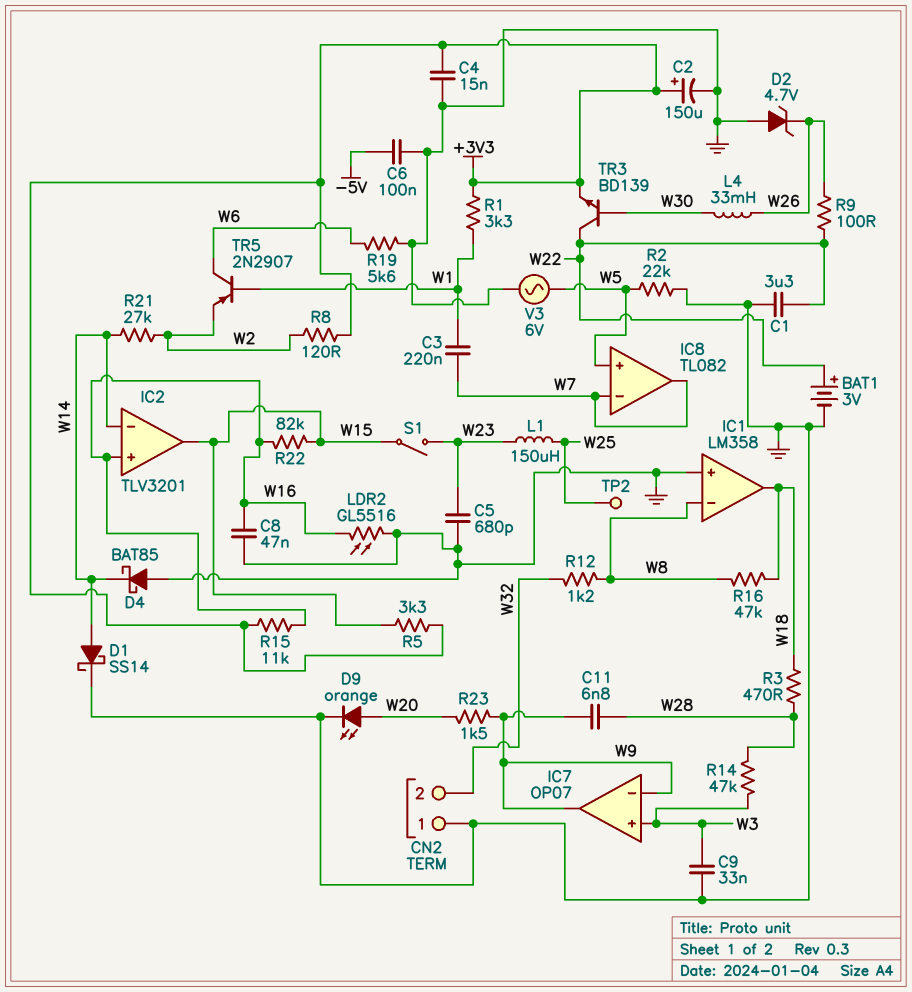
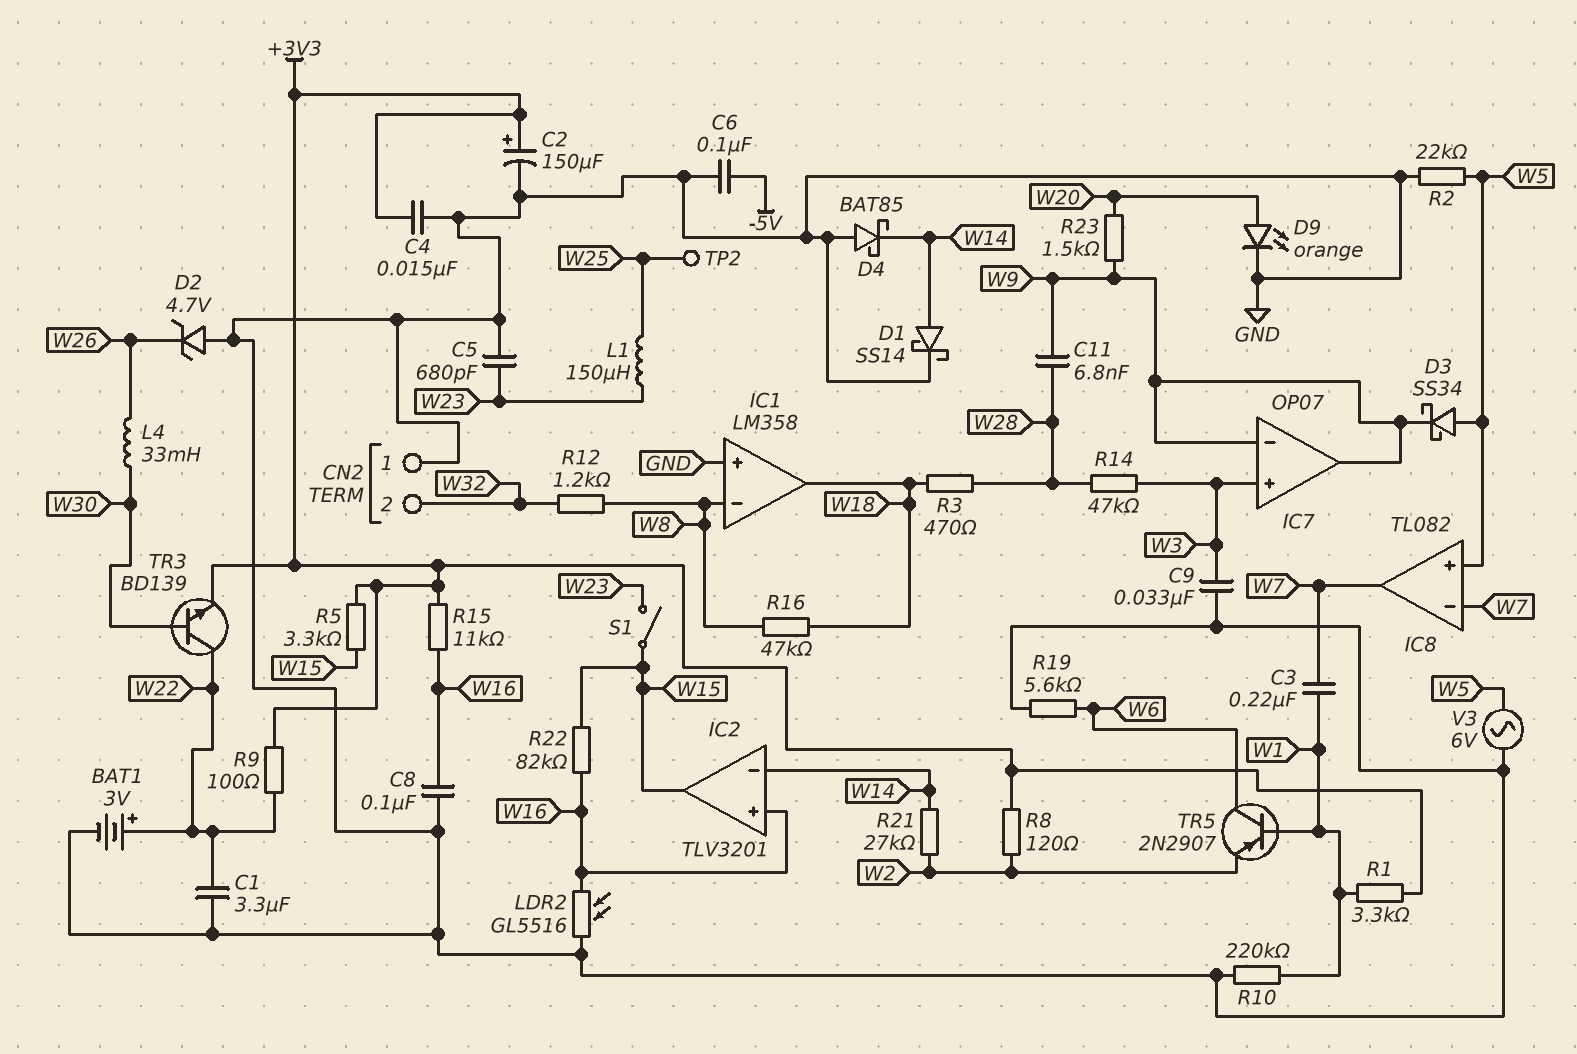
C8: 47nF (GND, W16) -> 100nF (GND, W16)
D3: none -> schottky SS34 (A W5, K W9)
R9: 100 (W22, W26) -> 100 (+3V3, W22)
R10: none -> 220k (GND, W1)

